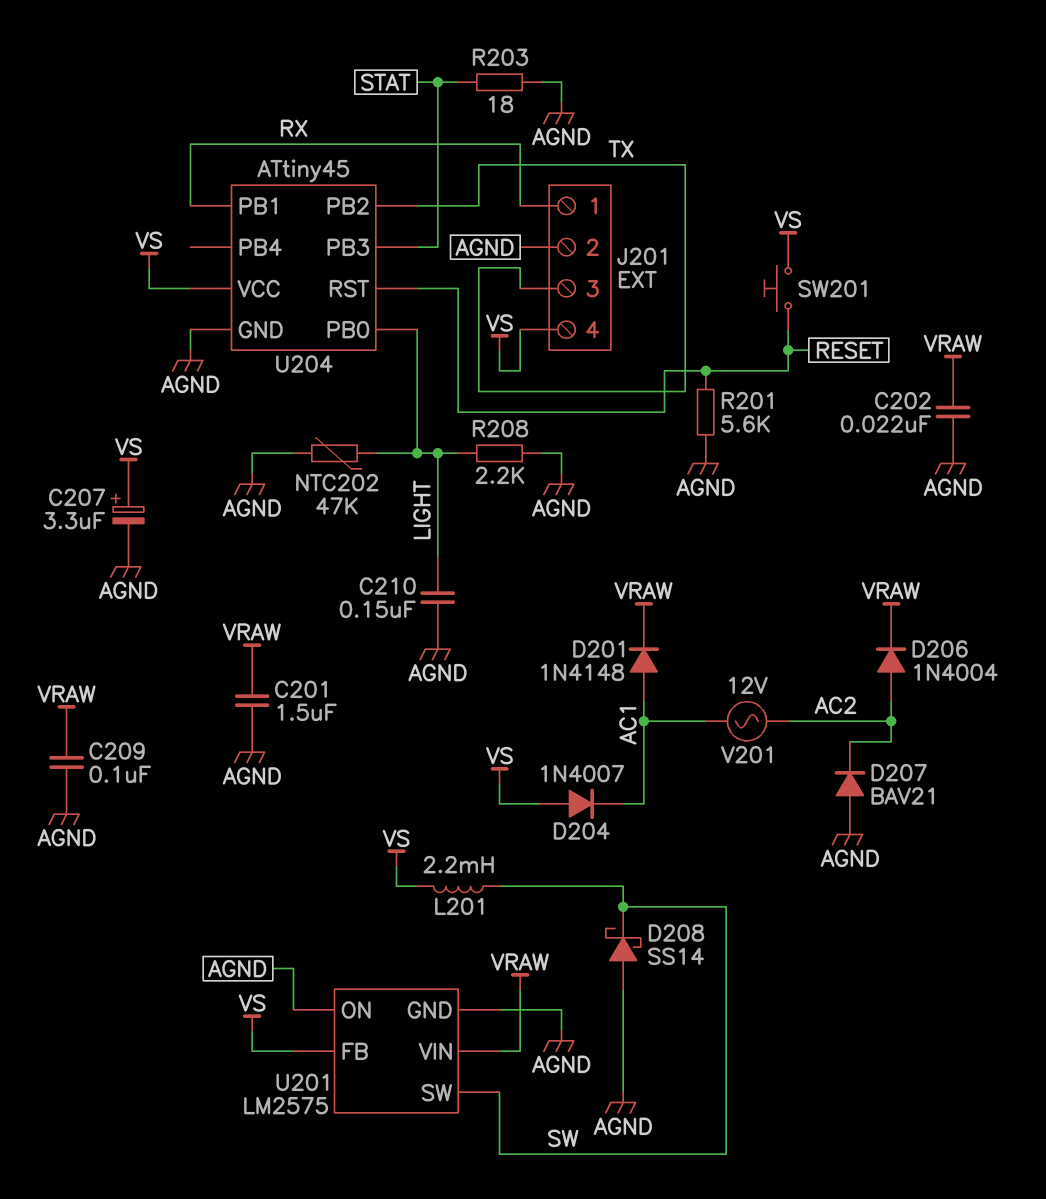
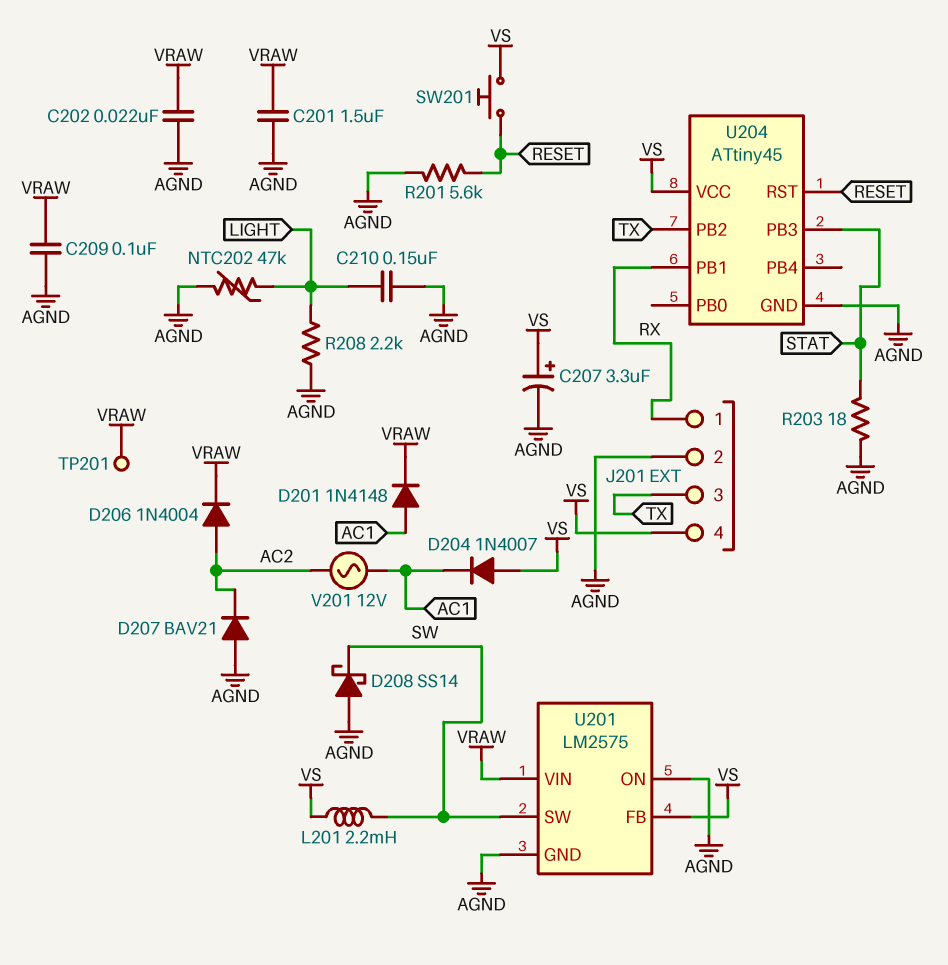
TP201: none -> test point (VRAW)
U204 pin PB0: LIGHT -> none

